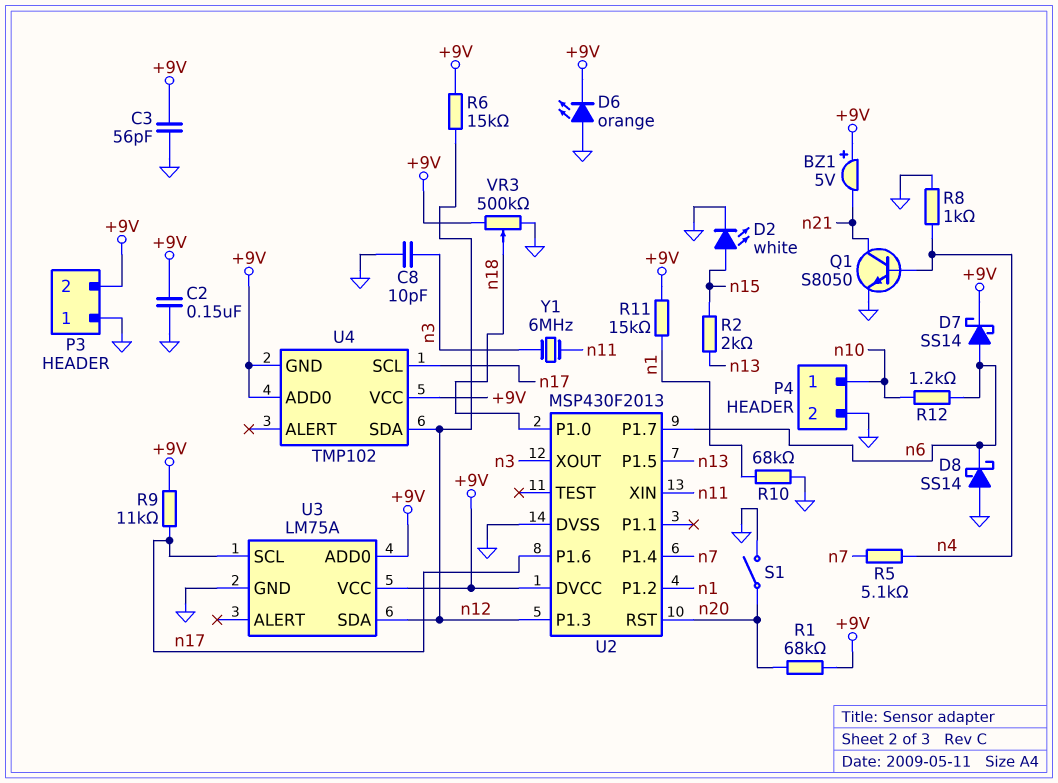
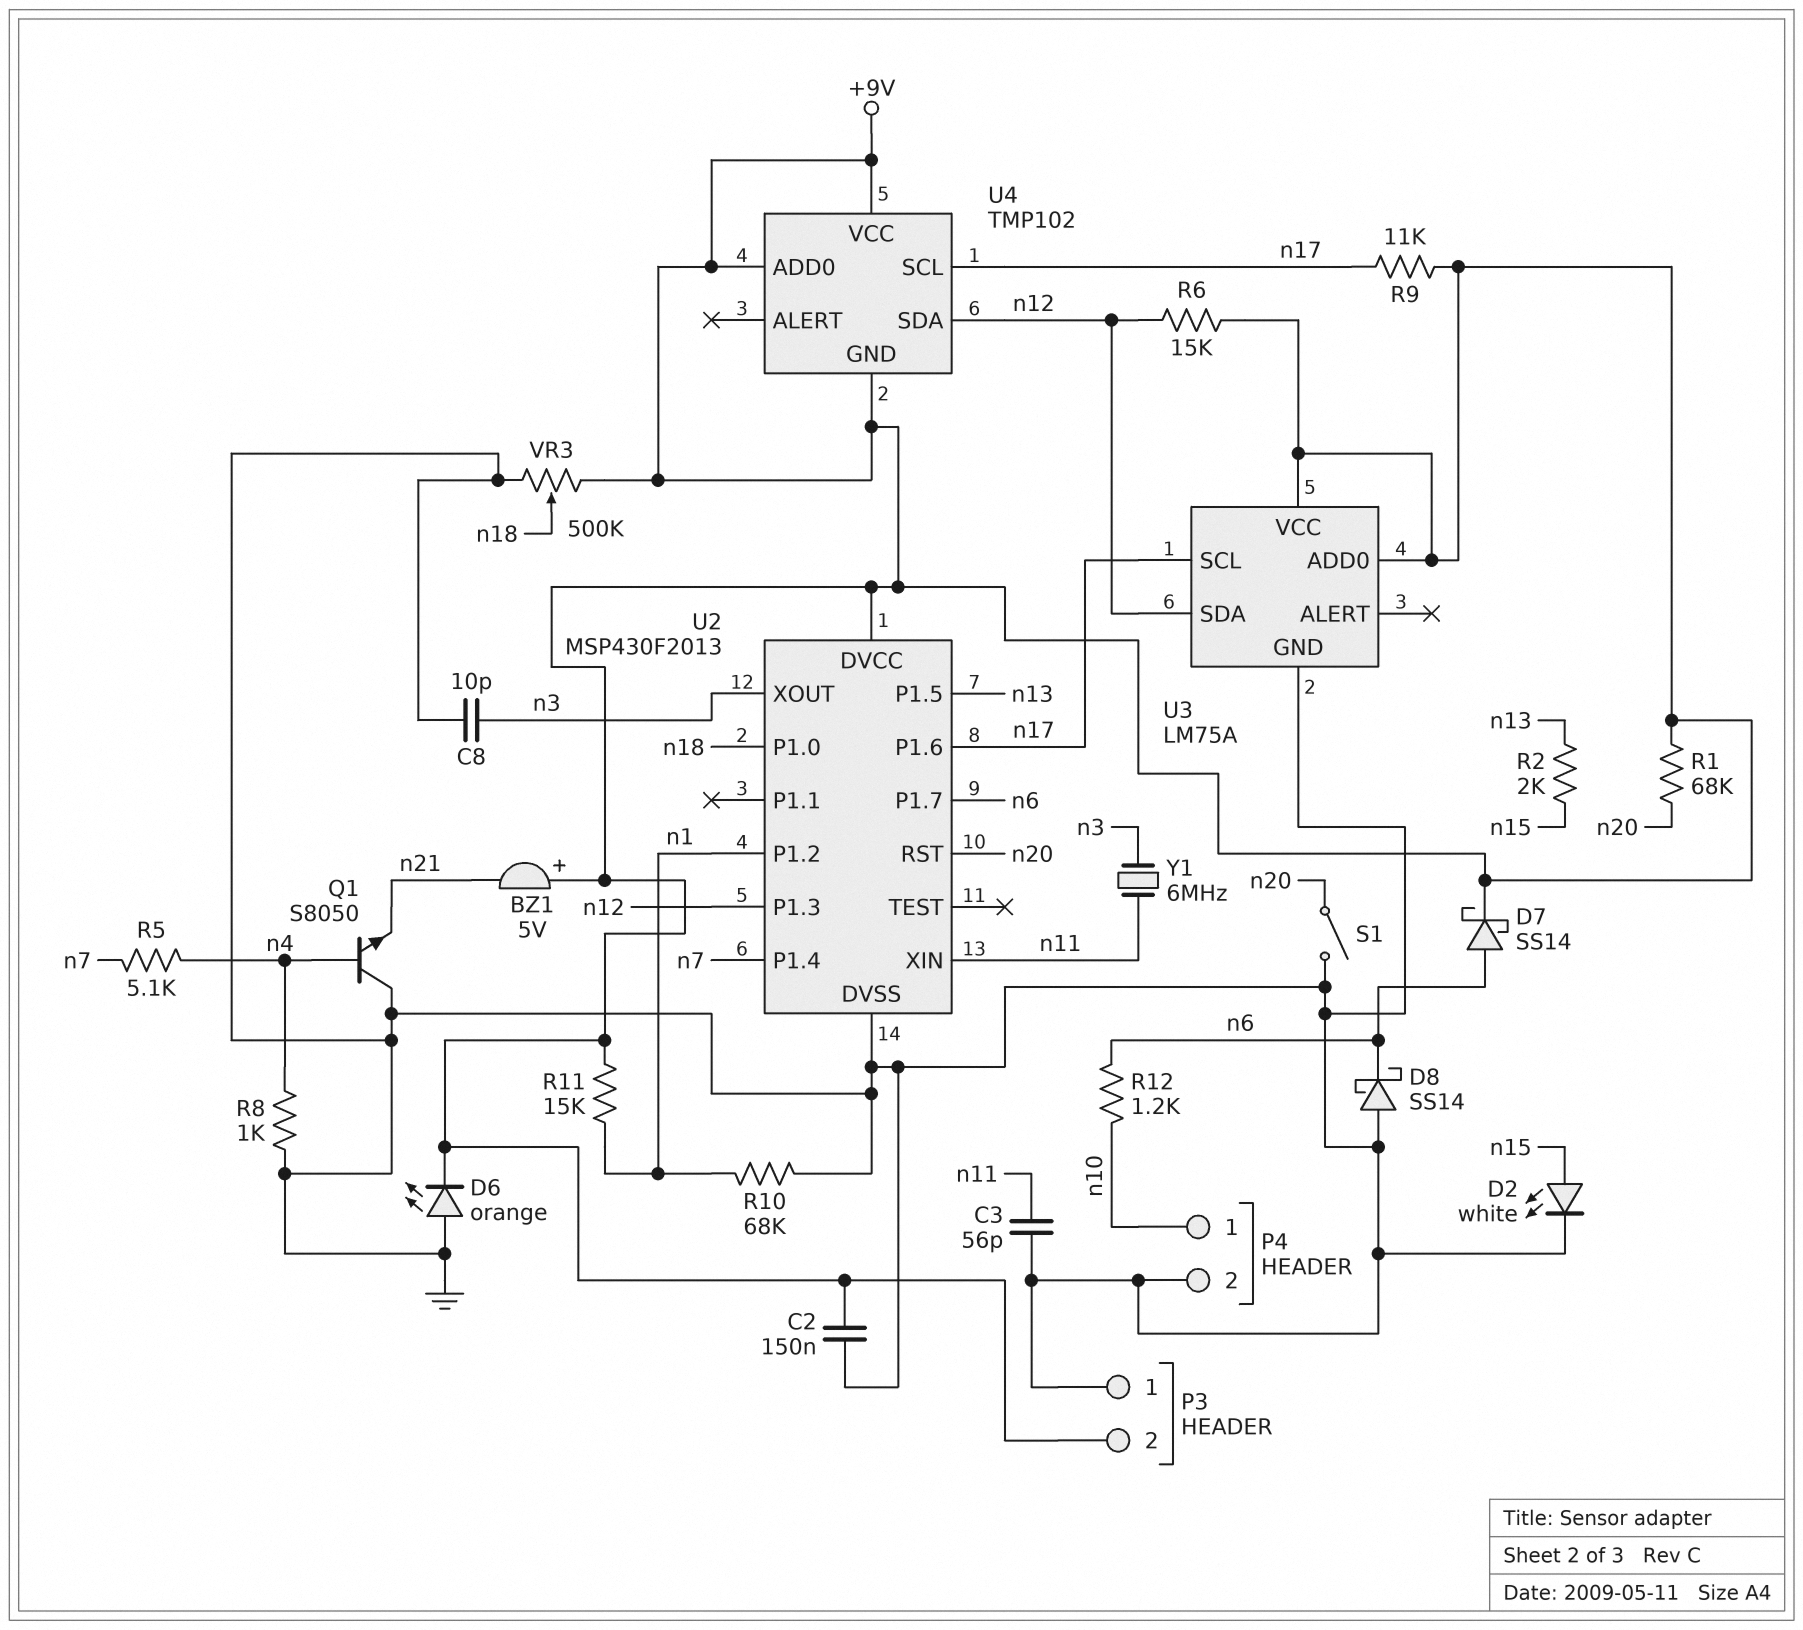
C3: 56pF (+9V, GND) -> 56pF (GND, n11)
Q1: NPN S8050 (B n4, C n21, E GND) -> NPN S8050 (B n4, C GND, E n21)

